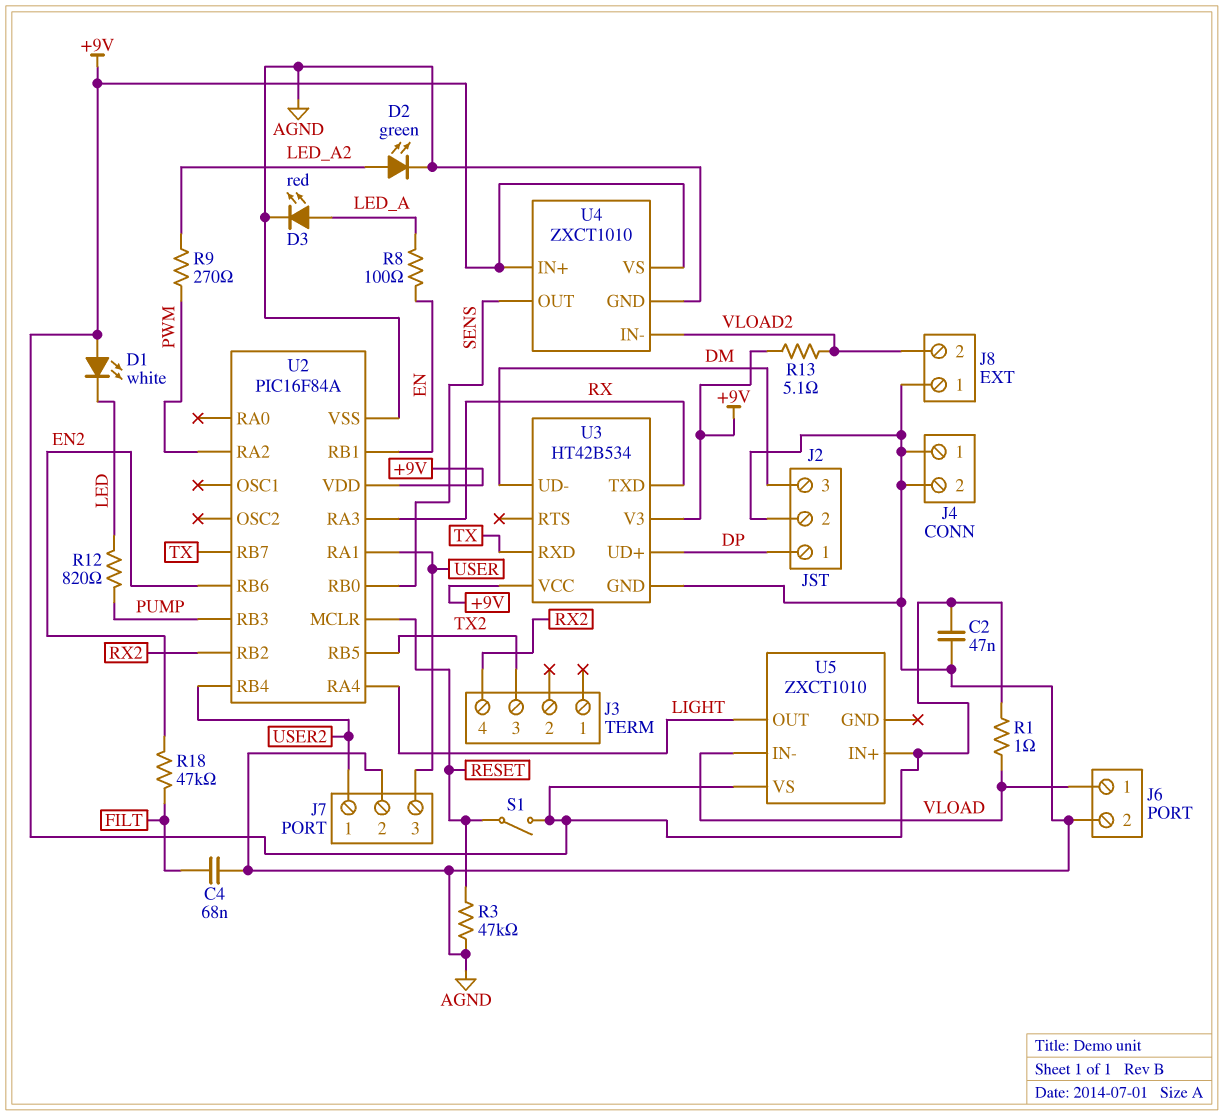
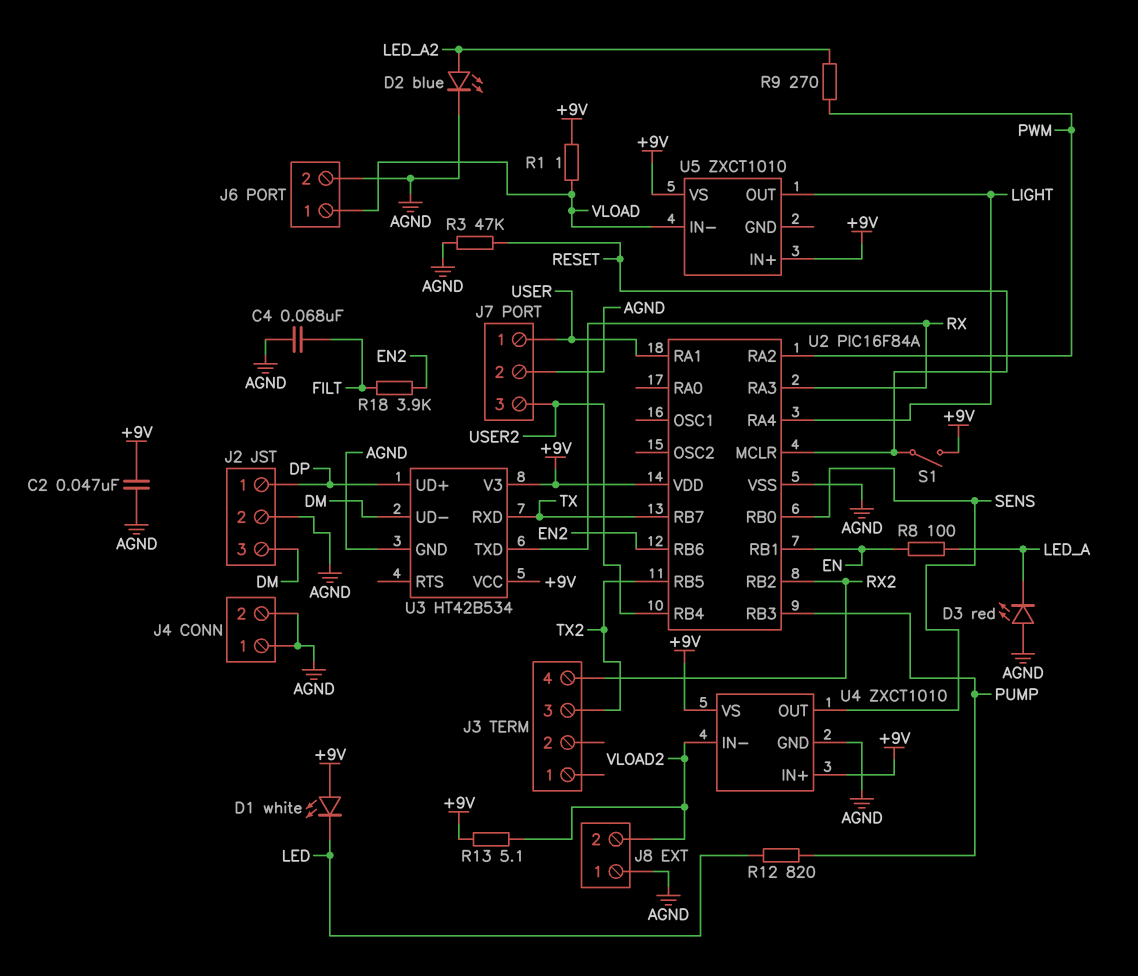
D2: LED green (A LED_A2, K AGND) -> LED blue (A LED_A2, K AGND)
D3: LED red (A LED_A, K AGND) -> LED red (A AGND, K LED_A)
J7 pin 1: USER2 -> USER
J7 pin 3: USER -> USER2
R18: 47k (EN2, FILT) -> 3.9k (EN2, FILT)

